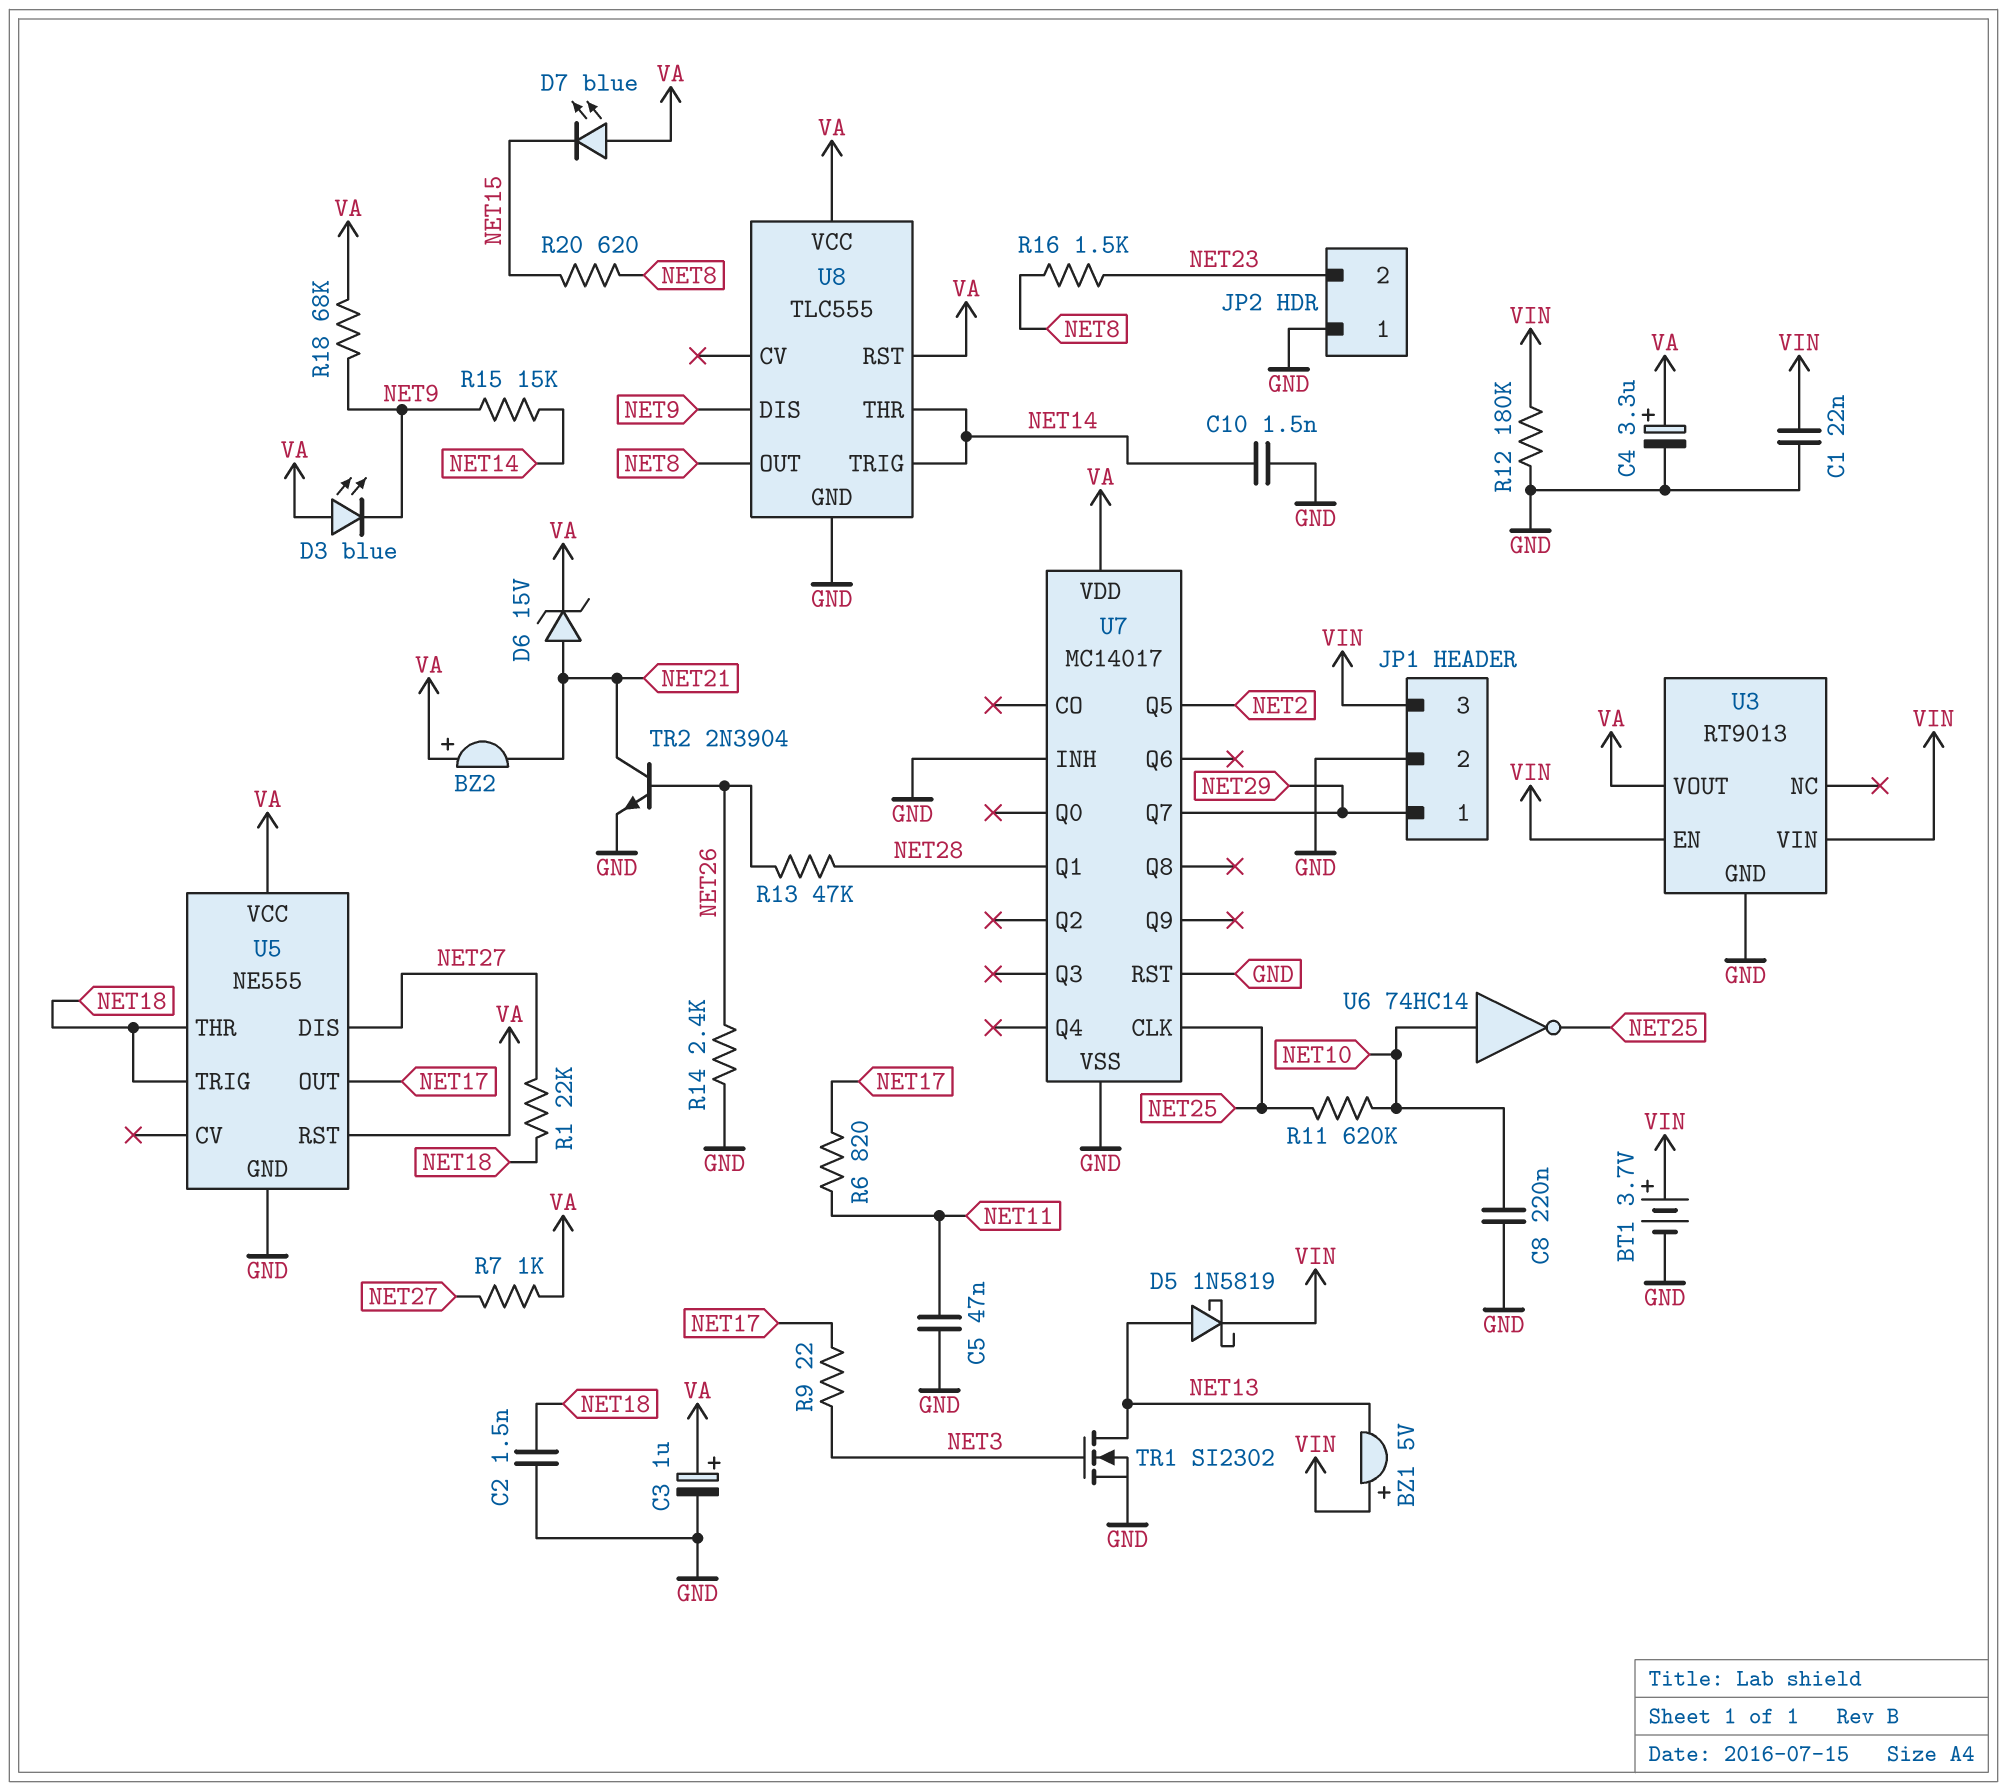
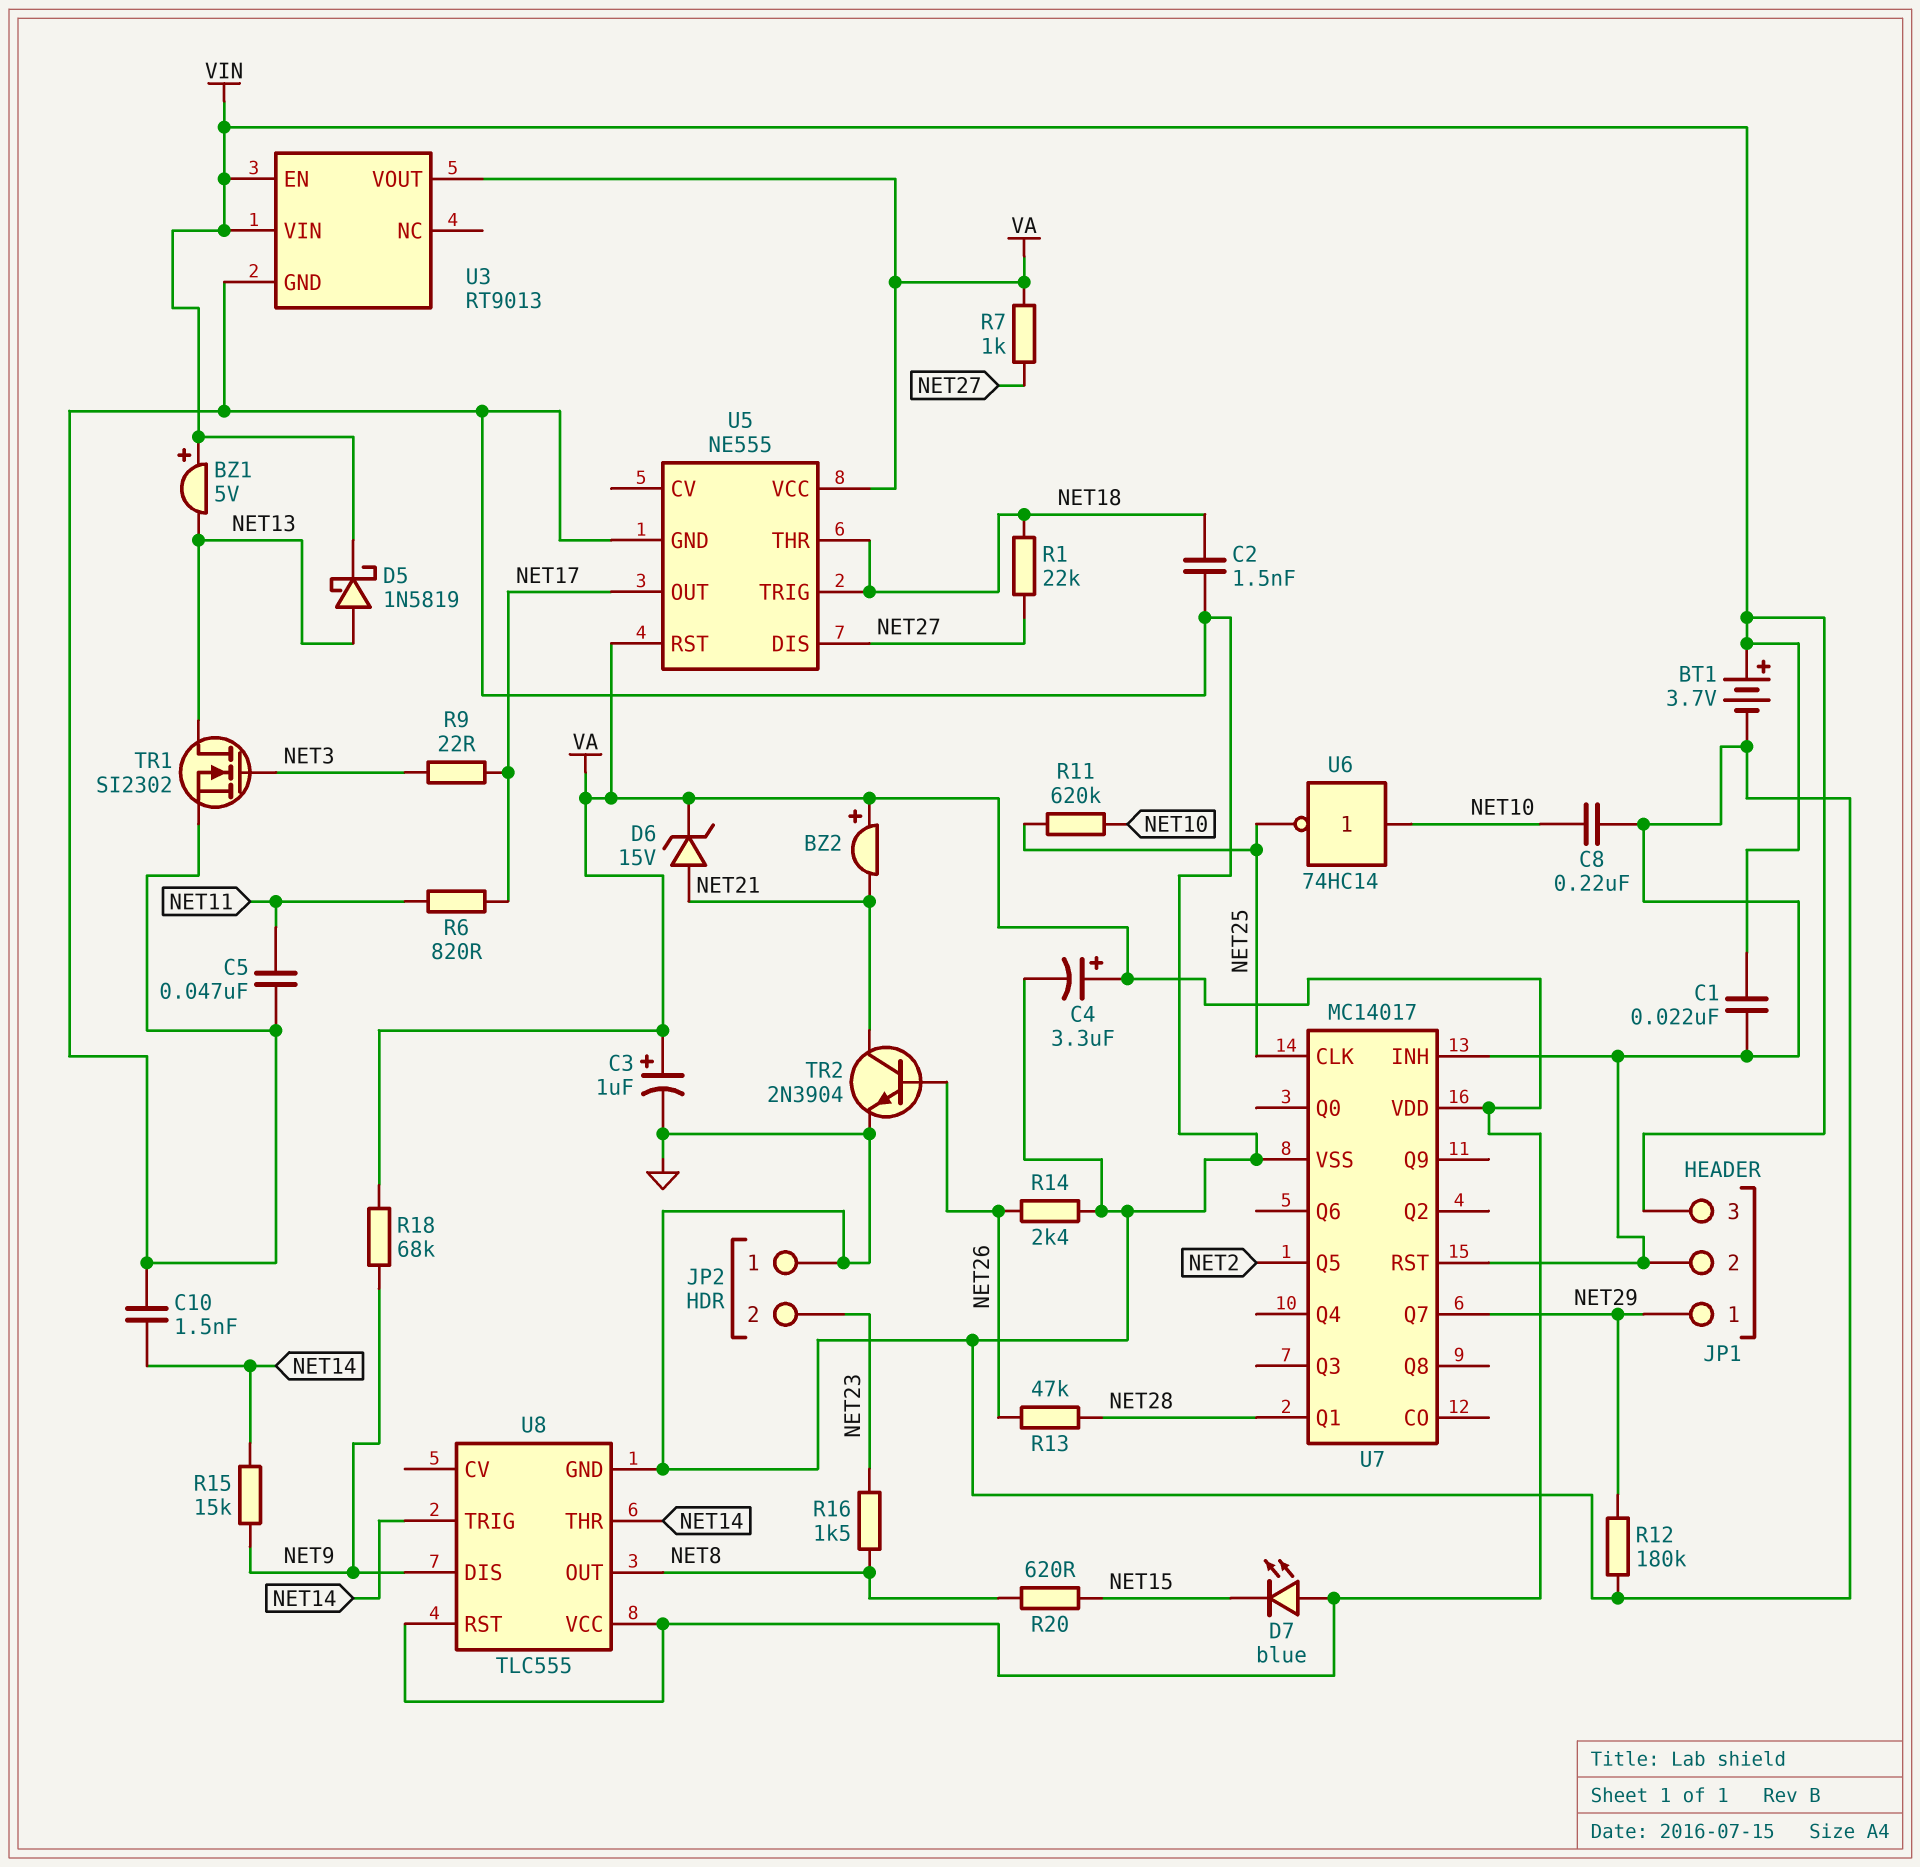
D3: LED blue (A VA, K NET9) -> none
R12: 180k (GND, VIN) -> 180k (GND, NET29)

